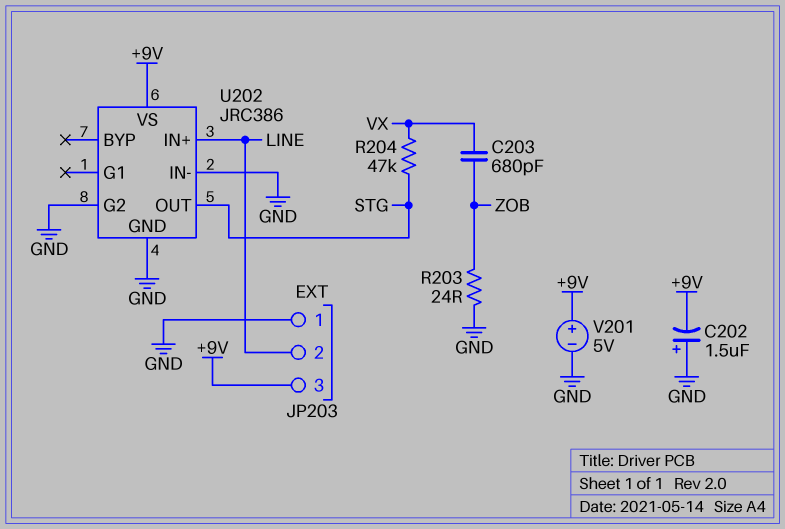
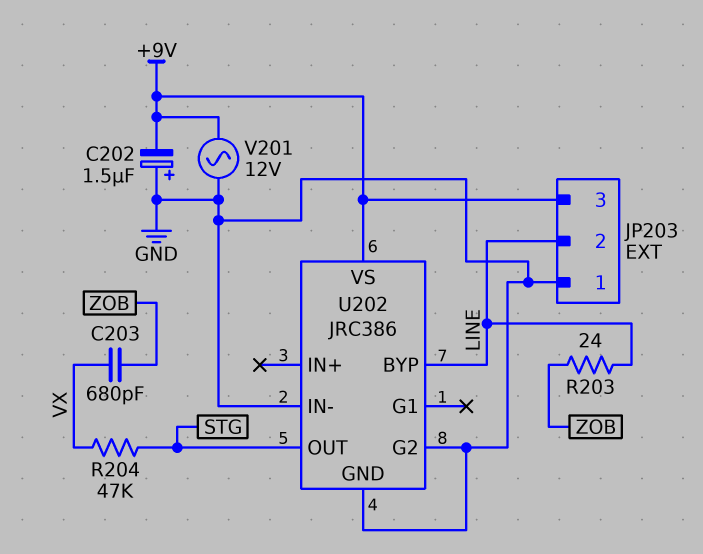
R203: 24 (GND, ZOB) -> 24 (LINE, ZOB)
U202 pin BYP: none -> LINE
U202 pin IN+: LINE -> none
V201: 5V (plus +9V, minus GND) -> AC 12V (+9V, GND)

